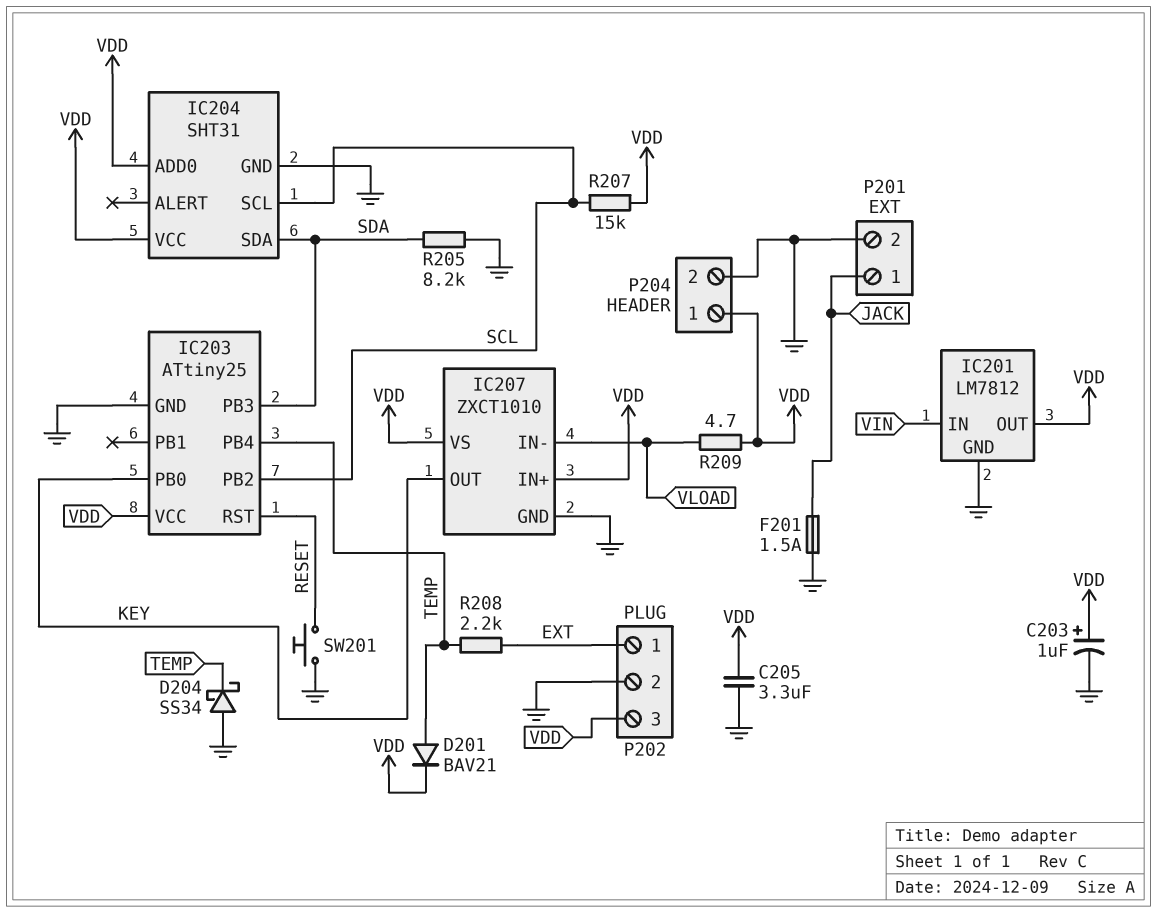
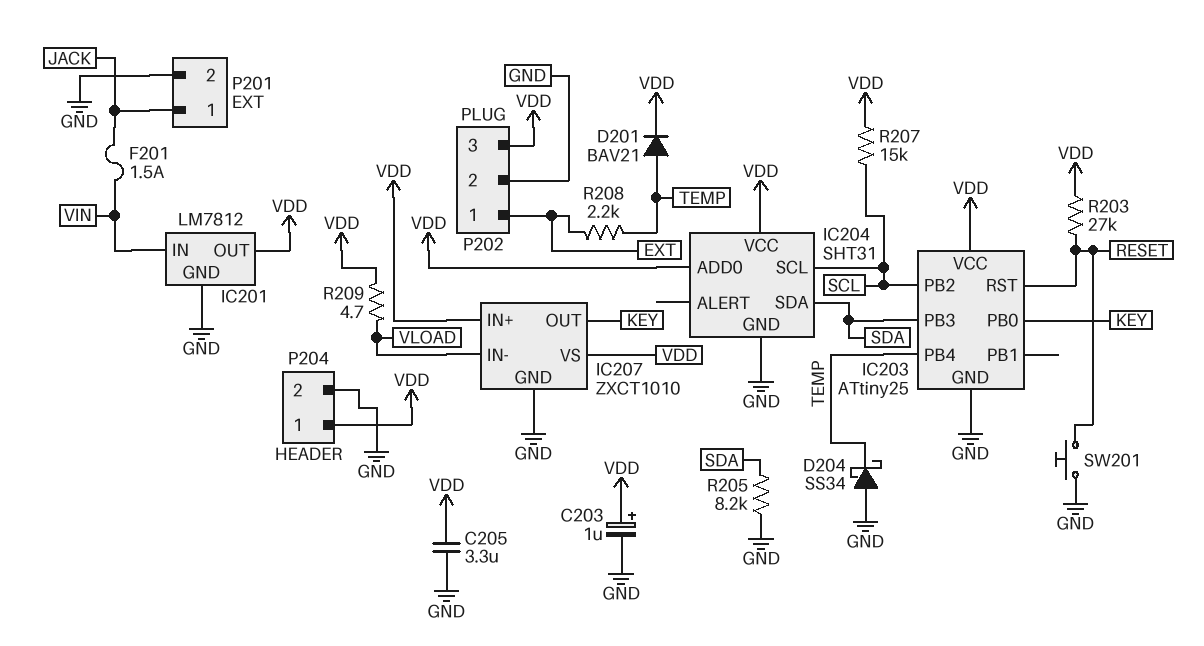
F201: 1.5A (GND, JACK) -> 1.5A (JACK, VIN)
R203: none -> 27k (RESET, VDD)

